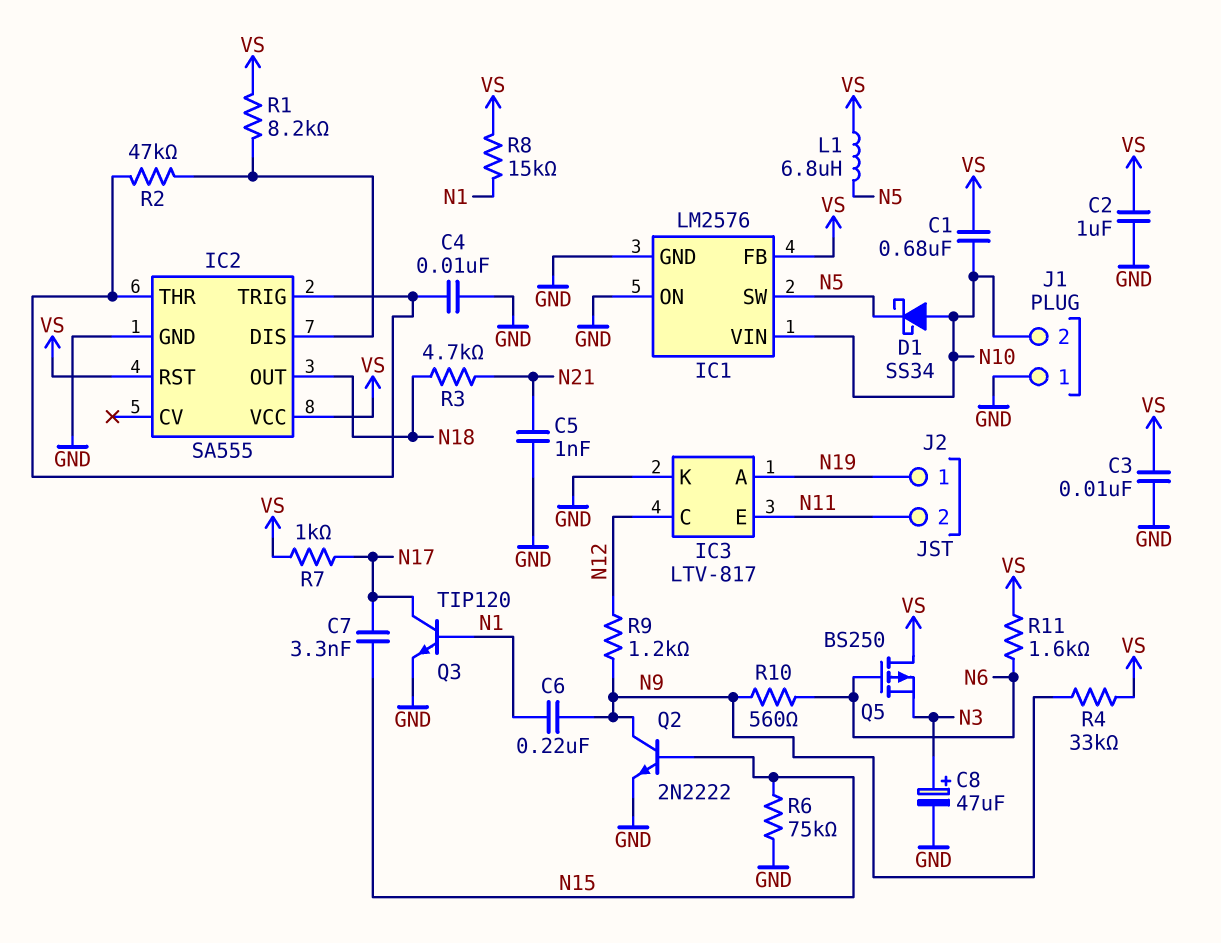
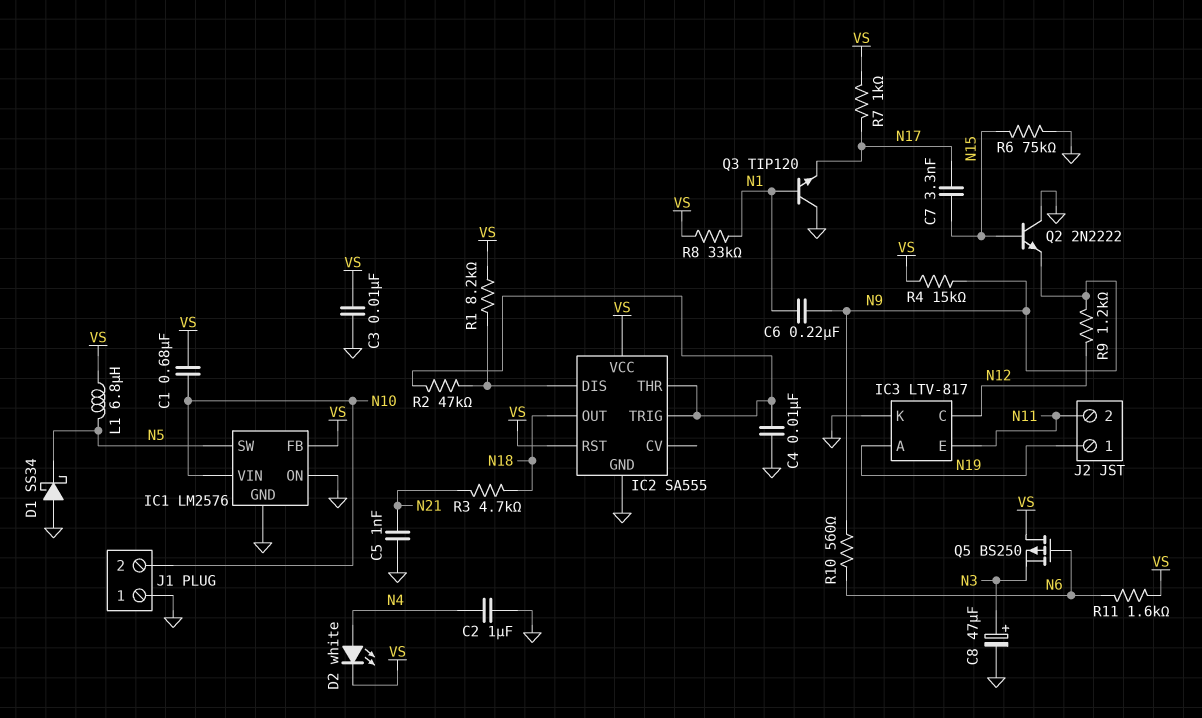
C2: 1uF (GND, VS) -> 1uF (GND, N4)
D1: schottky SS34 (A N10, K N5) -> schottky SS34 (A GND, K N5)
D2: none -> LED white (A N4, K VS)
Q2: NPN 2N2222 (B N15, C N9, E GND) -> NPN 2N2222 (B N15, C GND, E N9)
Q3: NPN TIP120 (B N1, C N17, E GND) -> NPN TIP120 (B N1, C GND, E N17)
R4: 33k (N9, VS) -> 15k (N9, VS)
R8: 15k (N1, VS) -> 33k (N1, VS)

